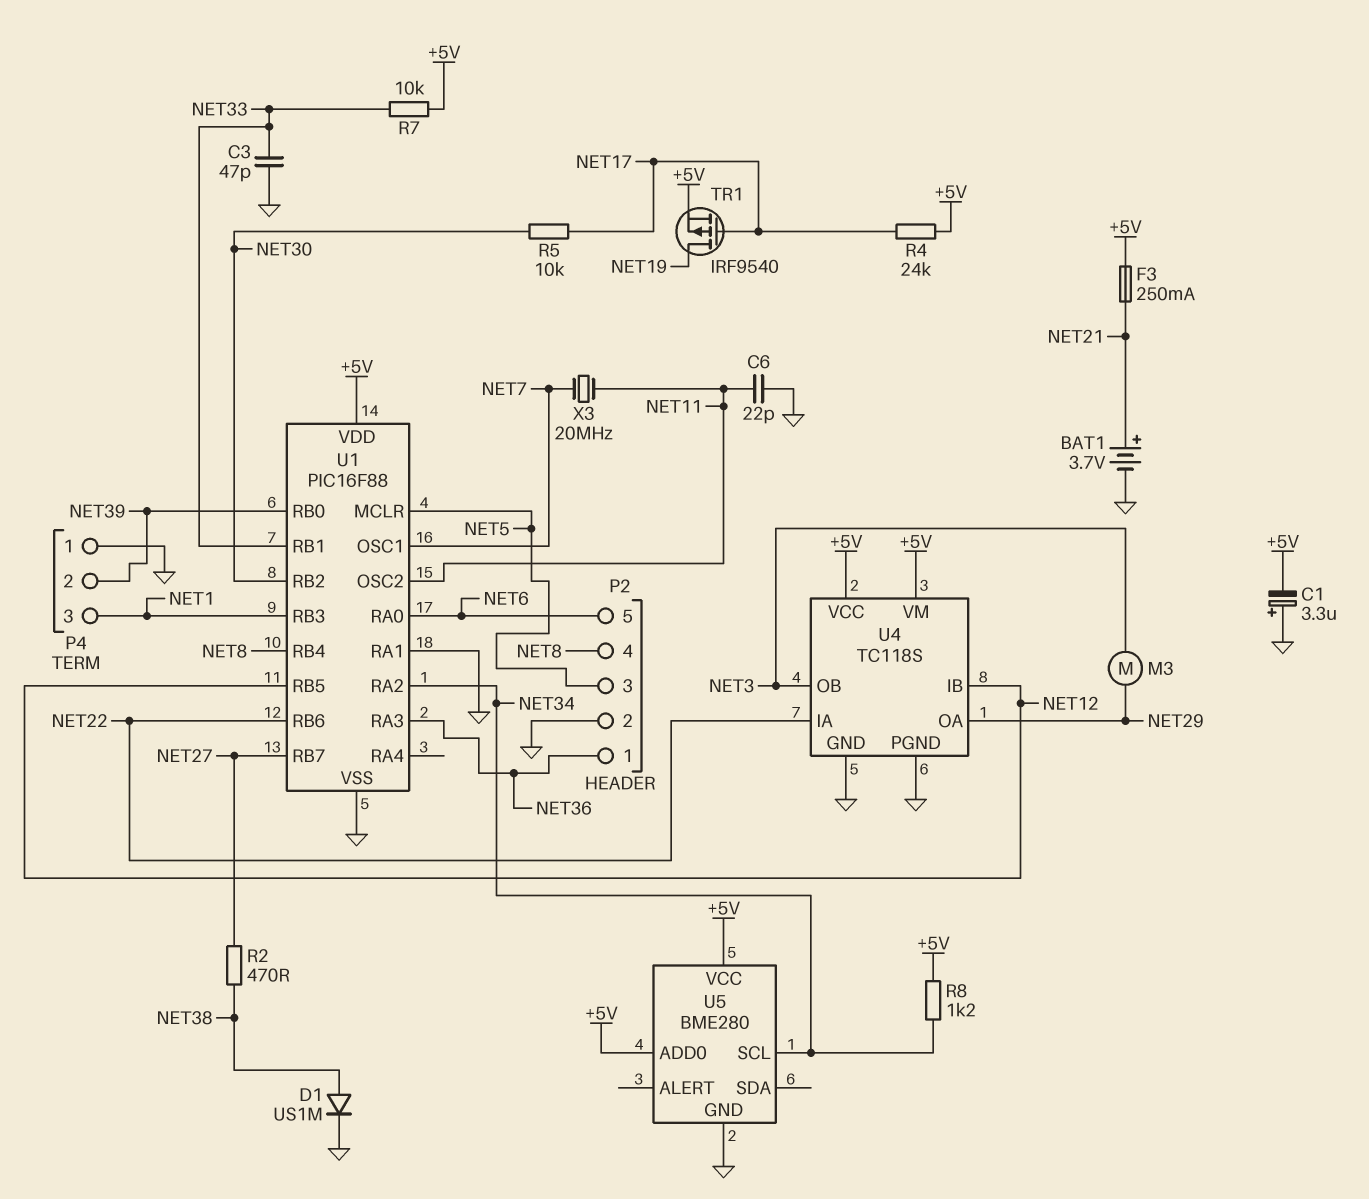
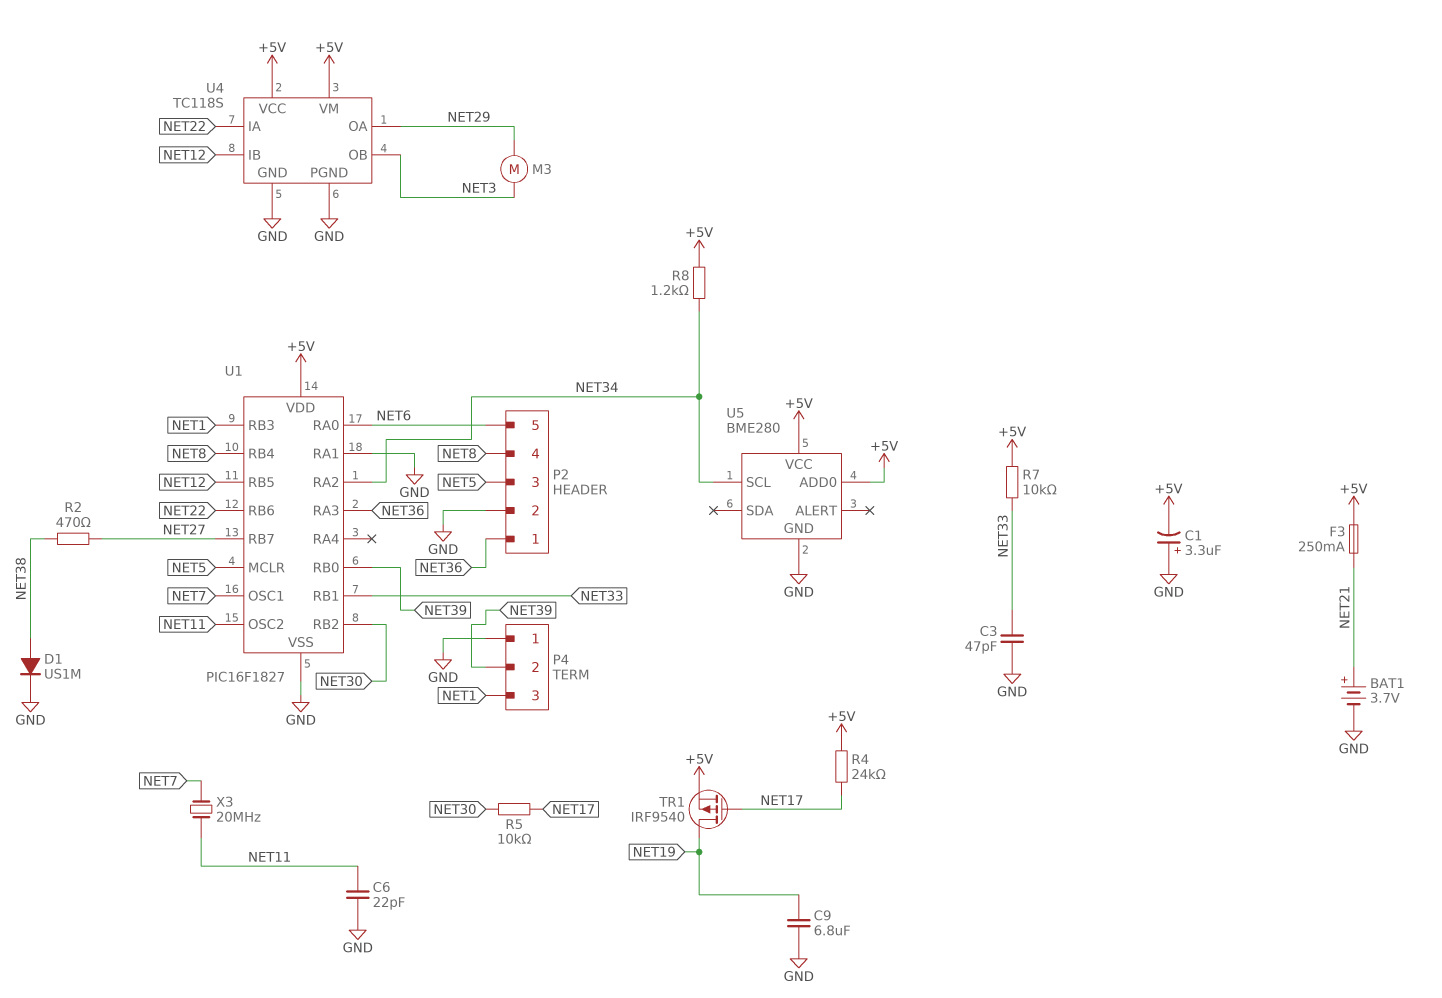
C9: none -> 6.8uF (GND, NET19)
U1: PIC16F88 -> PIC16F1827

